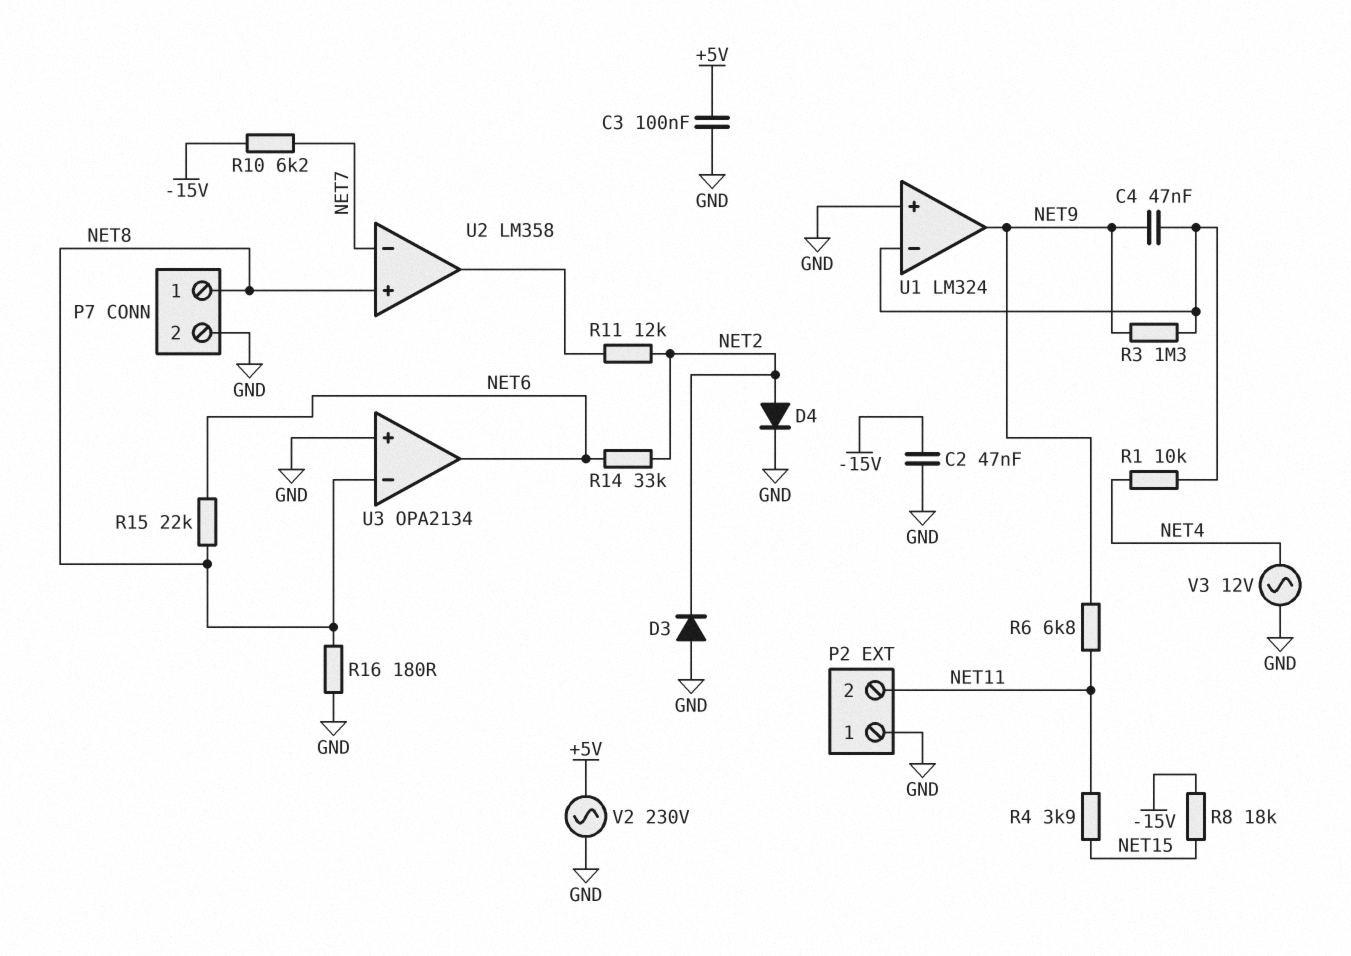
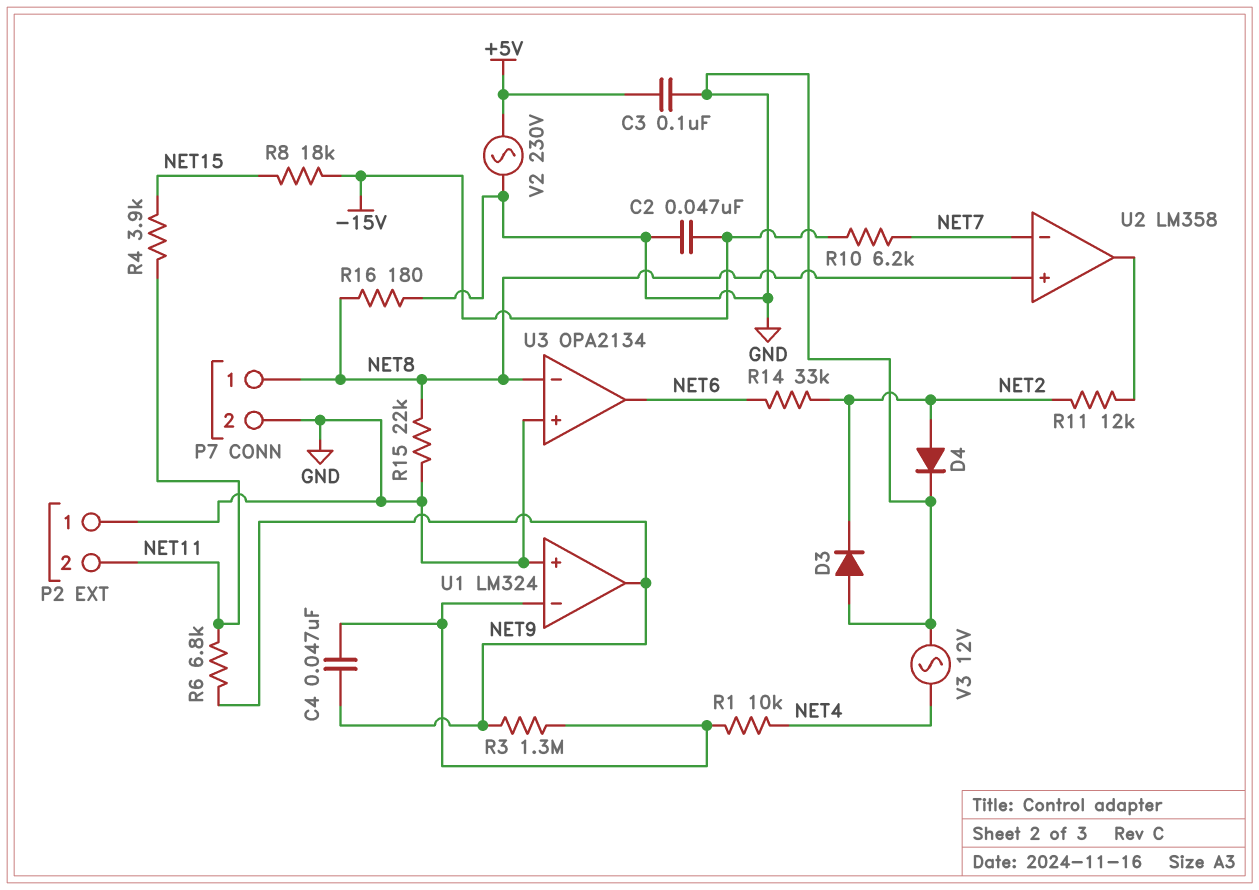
R15: 22k (NET6, NET8) -> 22k (GND, NET8)

